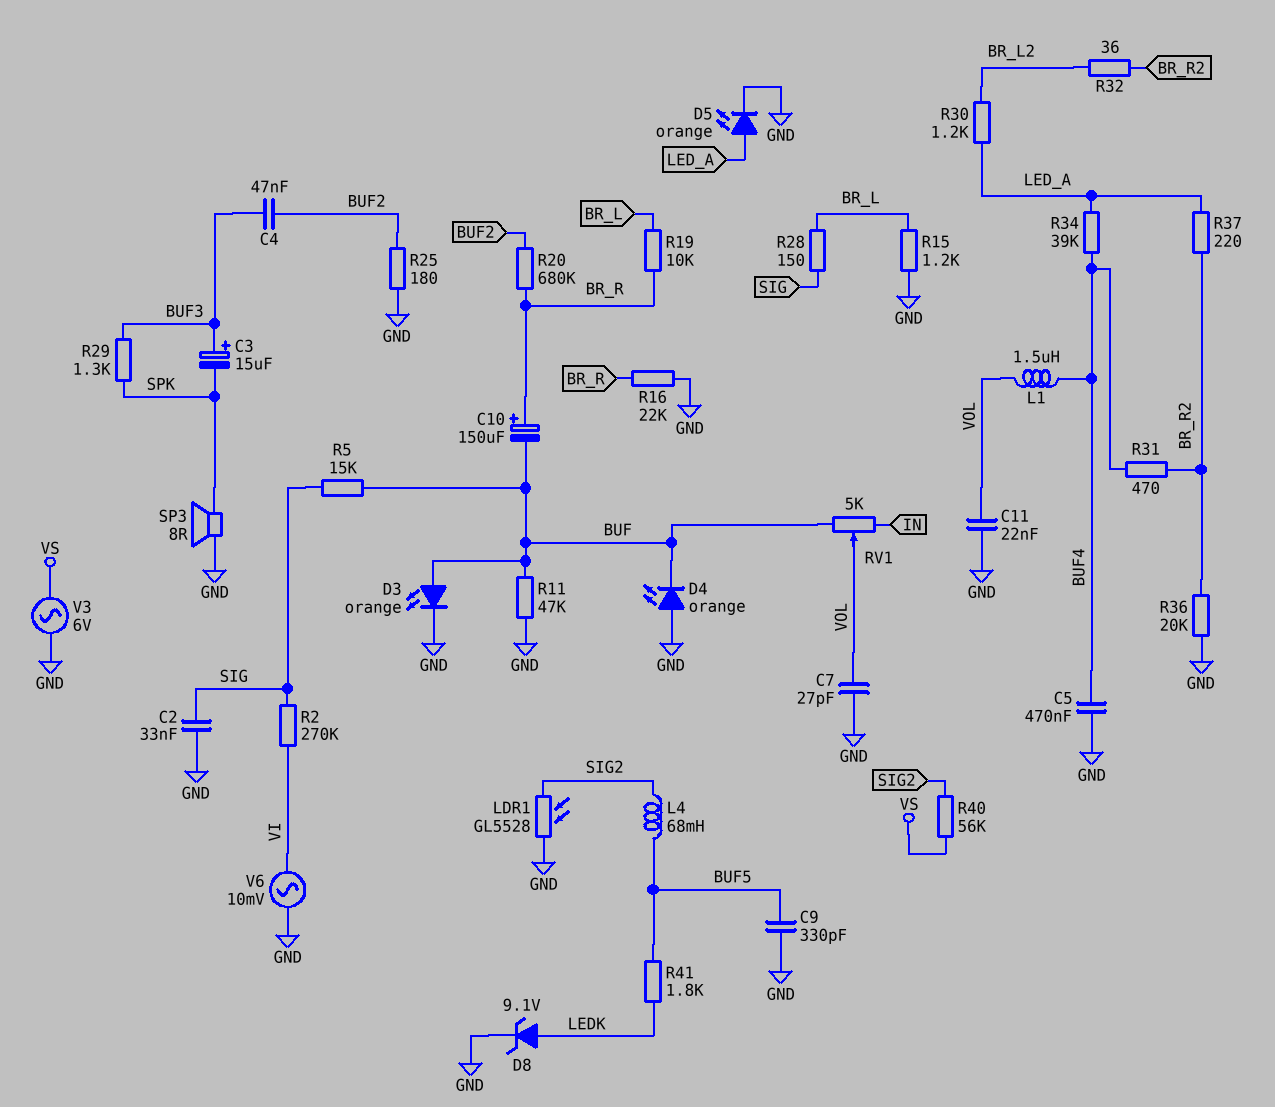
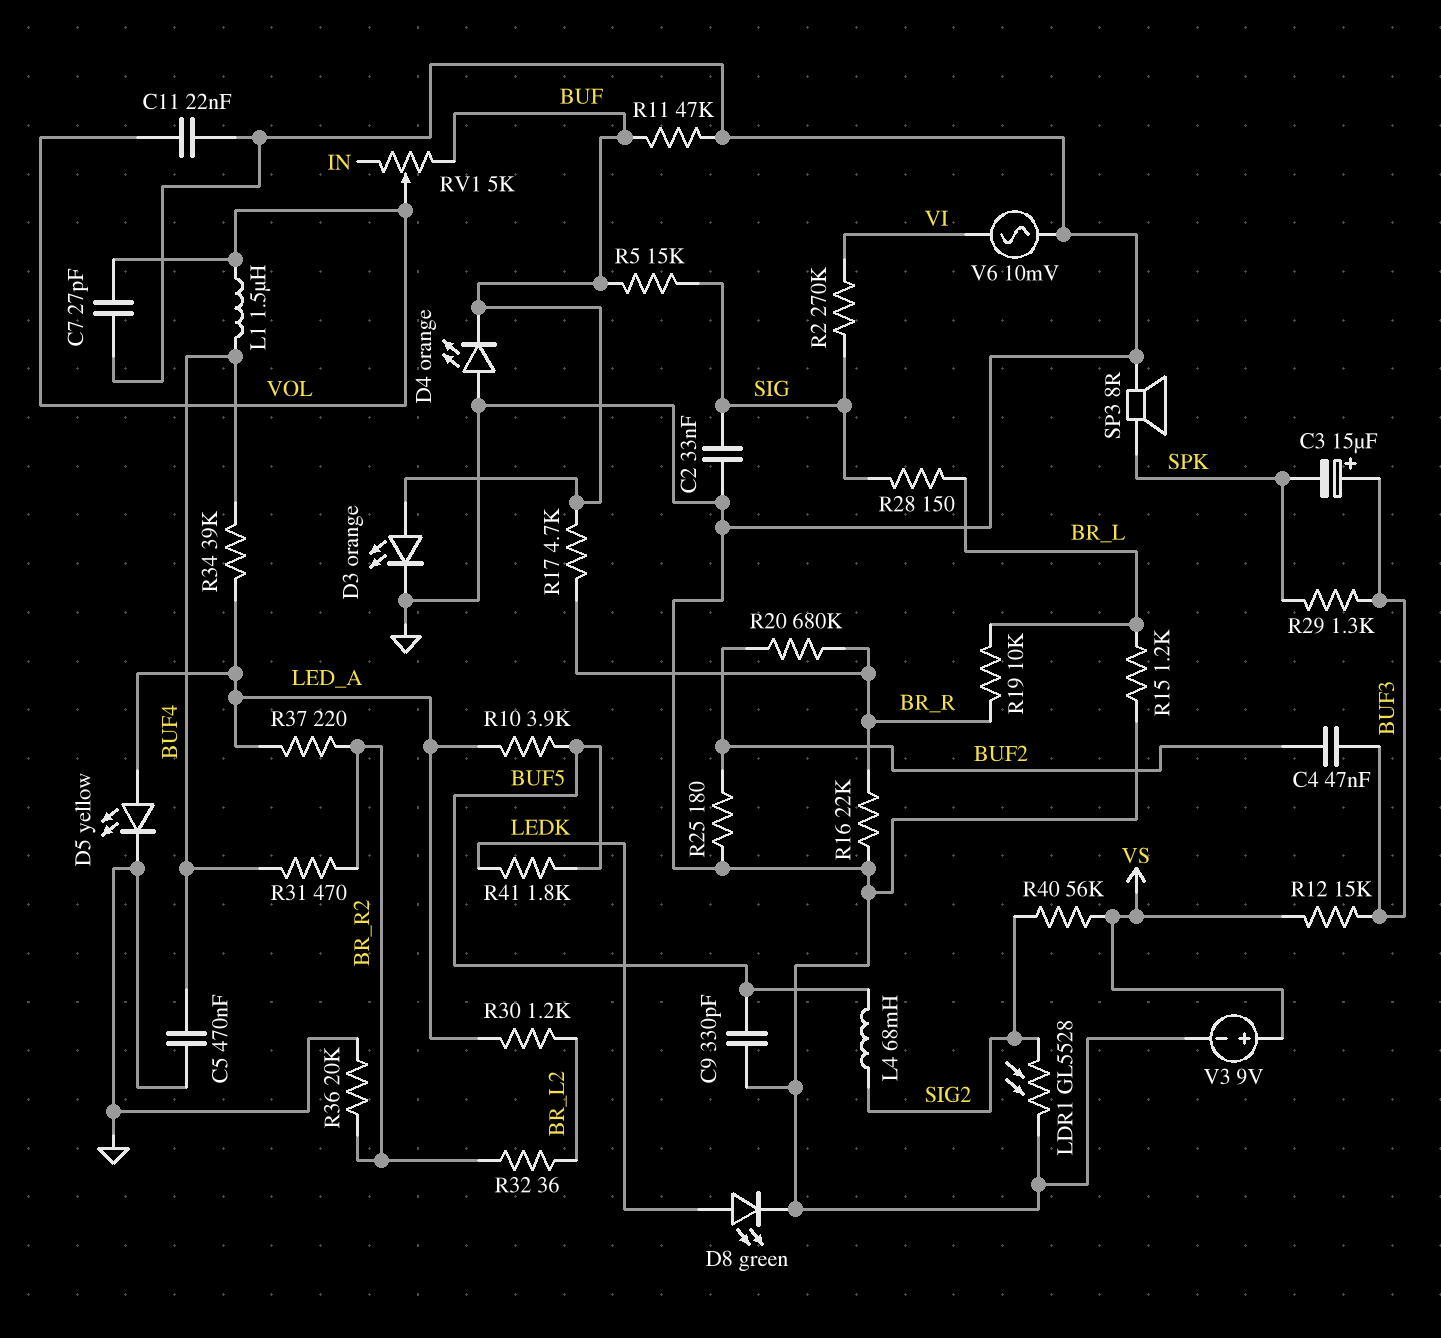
C10: 150uF (plus BR_R, minus BUF) -> none
D5: LED orange (A LED_A, K GND) -> LED yellow (A LED_A, K GND)
D8: zener 9.1V (A LEDK, K GND) -> LED green (A LEDK, K GND)
R10: none -> 3.9k (BUF5, LED_A)
R12: none -> 15k (BUF3, VS)
R17: none -> 4.7k (BR_R, BUF)
V3: AC 6V (GND, VS) -> 9V (plus VS, minus GND)

